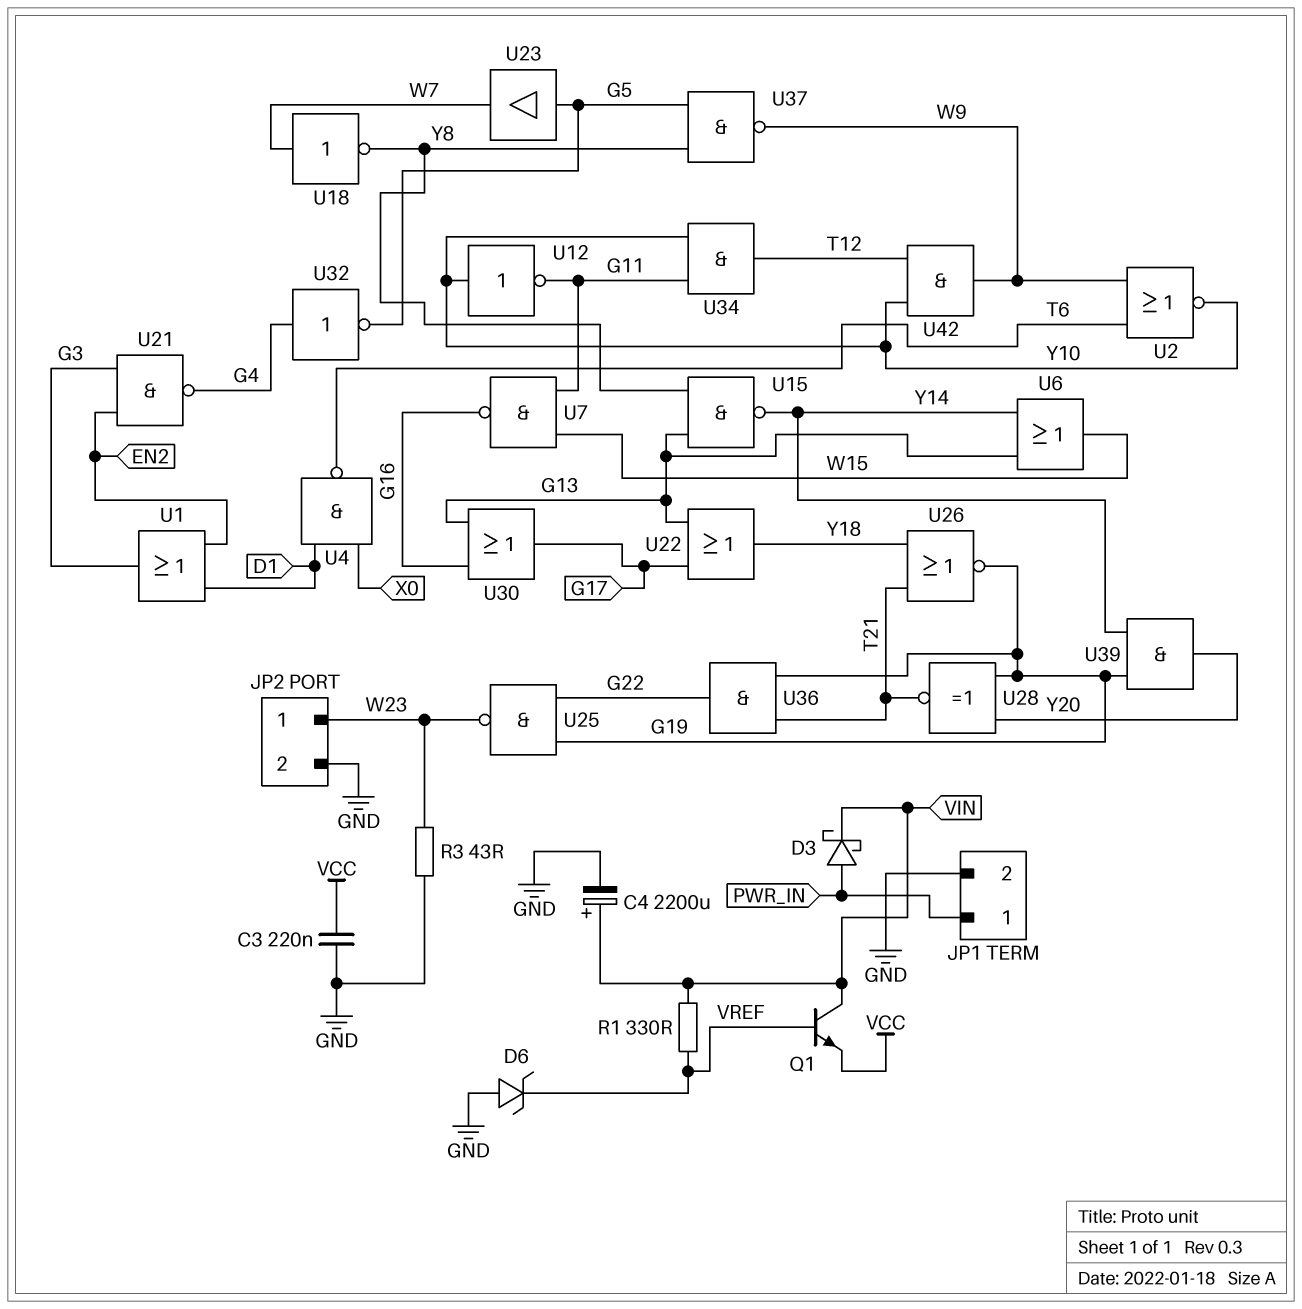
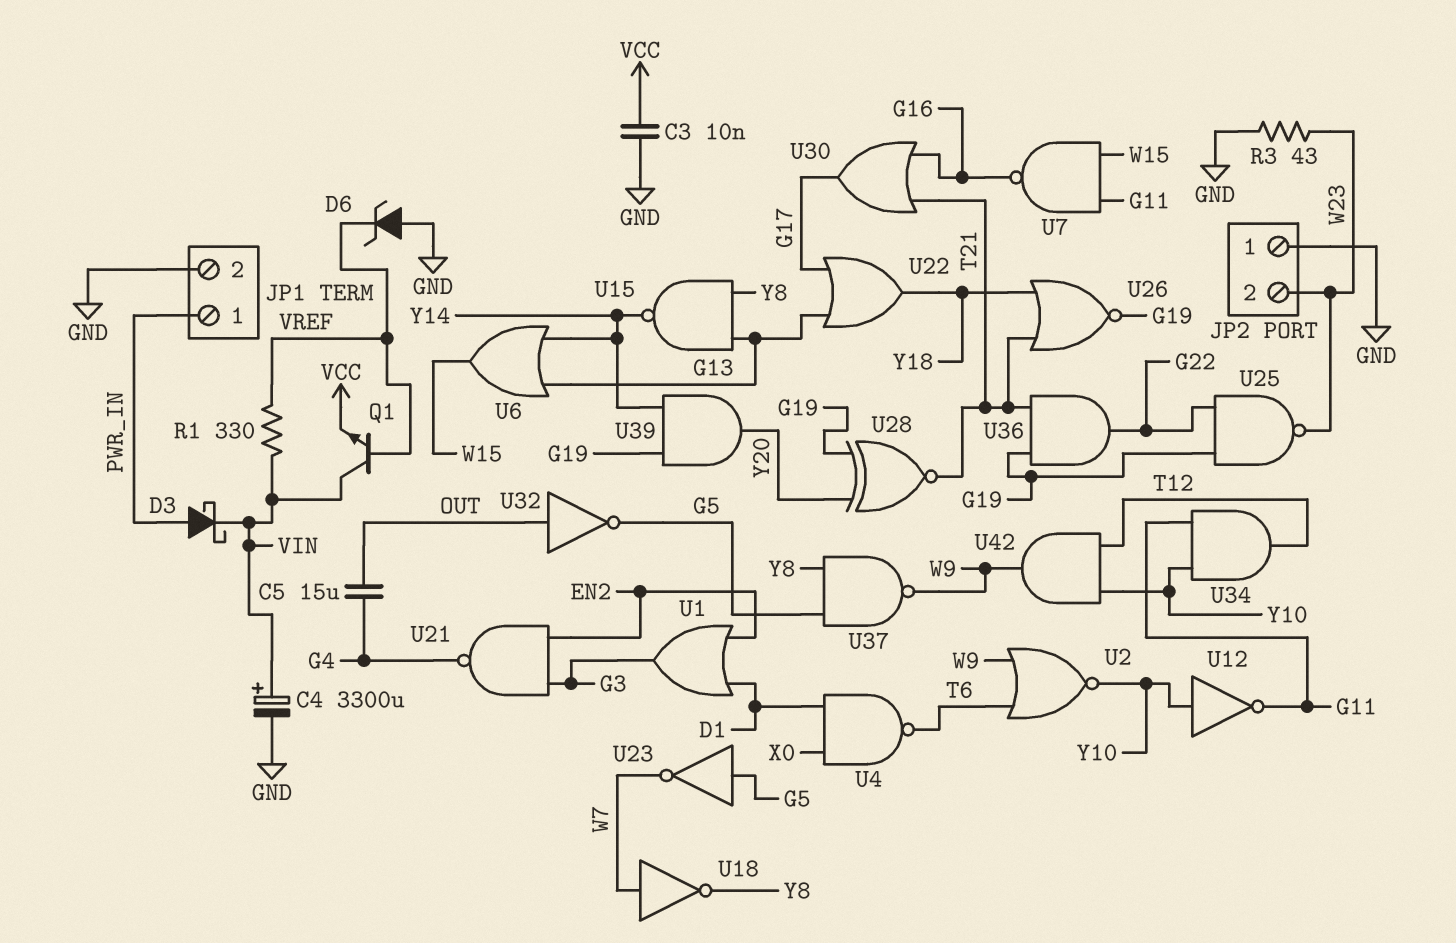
C3: 220nF (GND, VCC) -> 10nF (GND, VCC)
C4: 2200uF (plus VIN, minus GND) -> 3300uF (plus VIN, minus GND)
C5: none -> 15uF (G4, OUT)
JP2 pin 1: W23 -> GND
JP2 pin 2: GND -> W23
U23: buffer (in G5, out W7) -> NOT (in G5, out W7)
U30: OR (in G13, in G16, out G17) -> OR (in G16, in T21, out G17)
U32: NOT (in G4, out G5) -> NOT (in OUT, out G5)

